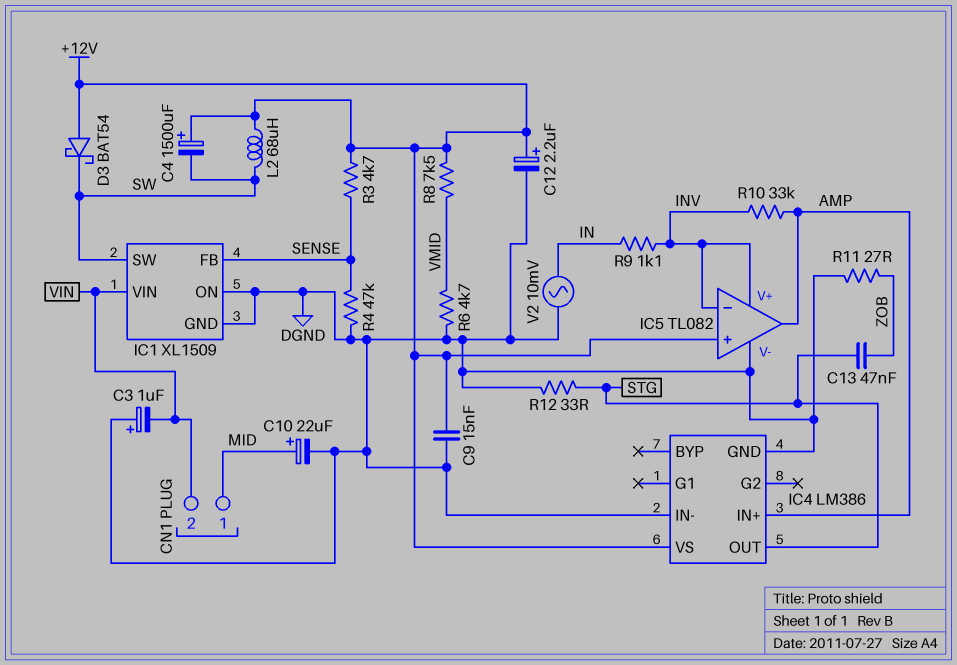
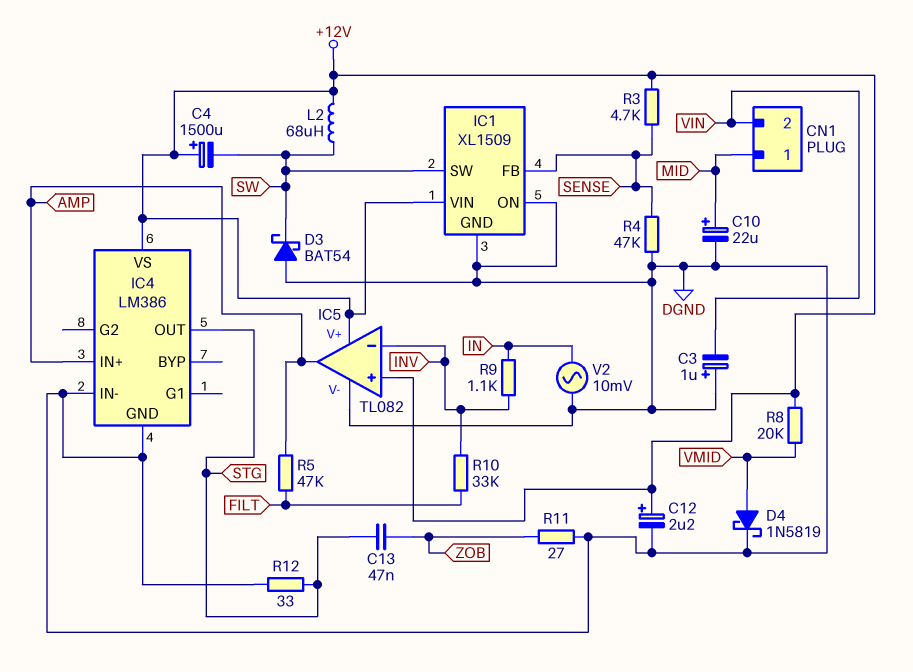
C9: 15nF (+12V, DGND) -> none
D3: schottky BAT54 (A +12V, K SW) -> schottky BAT54 (A DGND, K SW)
D4: none -> schottky 1N5819 (A VMID, K DGND)
IC1 pin VIN: VIN -> +12V
IC5 pin V+: INV -> +12V
R5: none -> 47k (AMP, FILT)
R6: 4.7k (DGND, VMID) -> none
R8: 7.5k (+12V, VMID) -> 20k (+12V, VMID)
R10: 33k (AMP, INV) -> 33k (FILT, INV)

